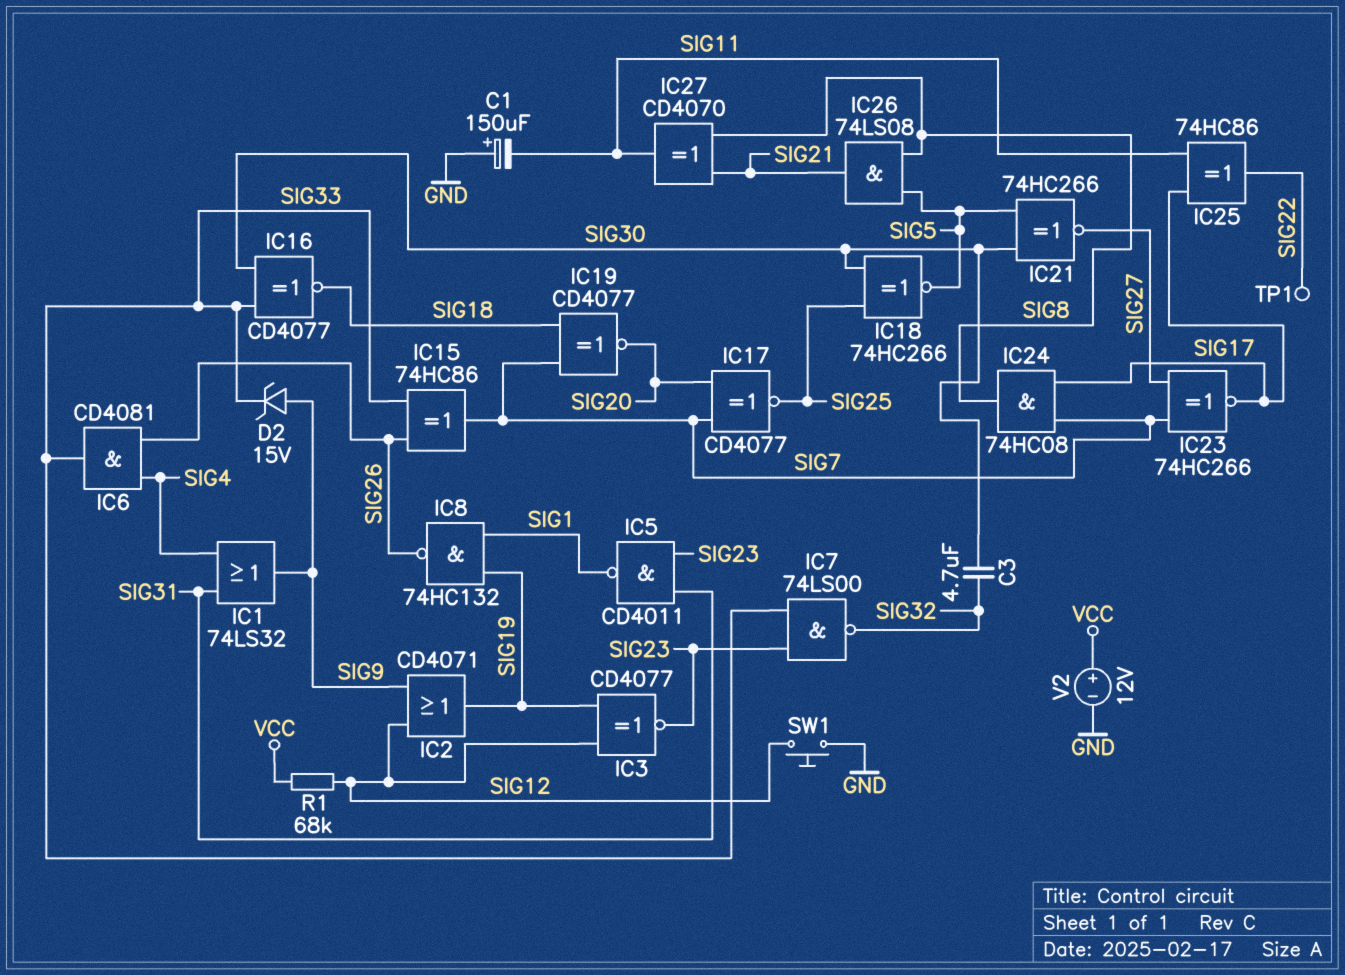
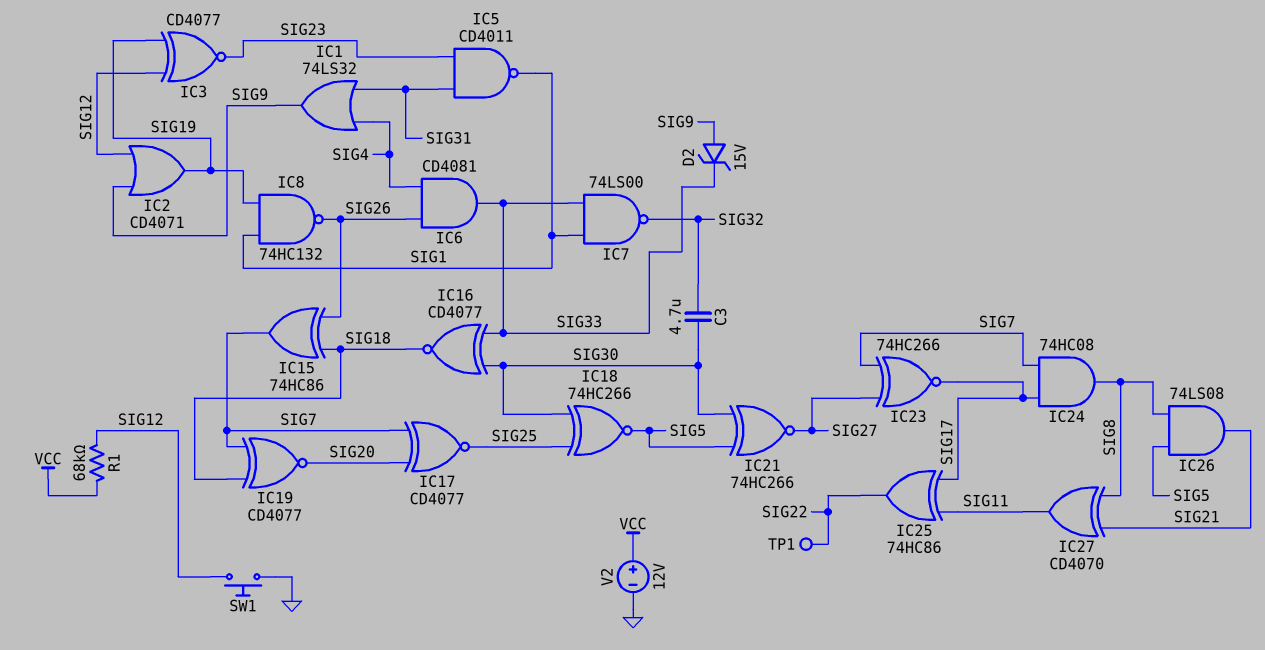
C1: 150uF (plus GND, minus SIG11) -> none
IC7: NAND 74LS00 (in SIG23, in SIG33, out SIG32) -> NAND 74LS00 (in SIG1, in SIG33, out SIG32)
IC15: XOR 74HC86 (in SIG26, in SIG33, out SIG7) -> XOR 74HC86 (in SIG18, in SIG26, out SIG7)

